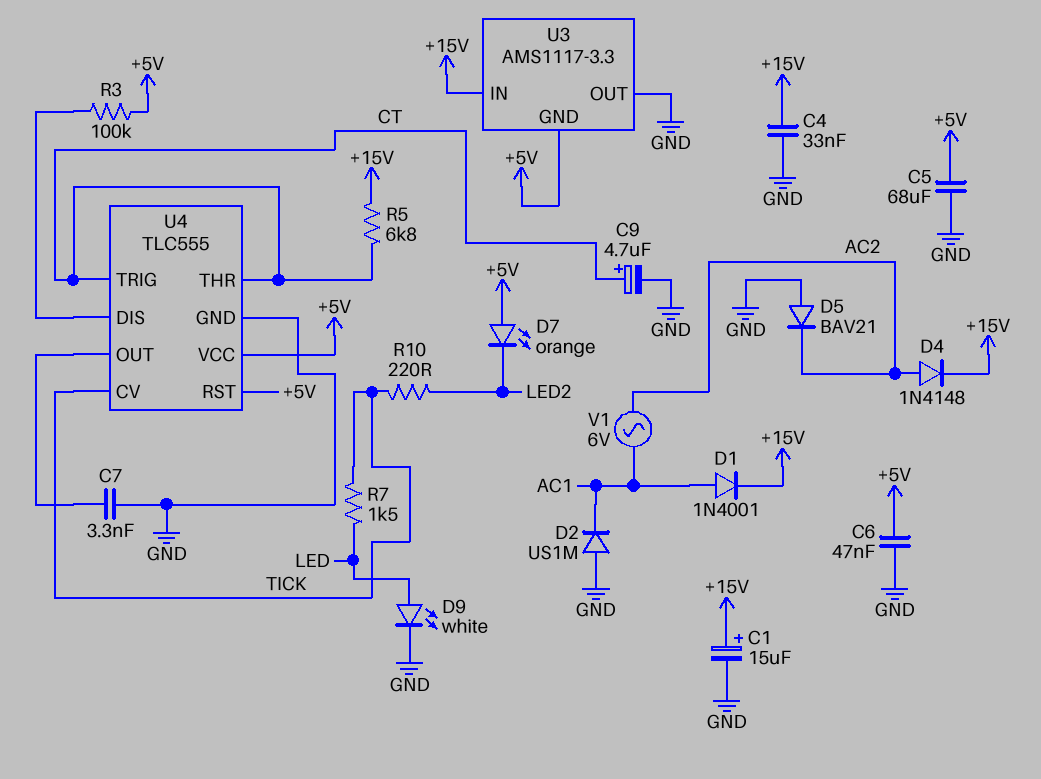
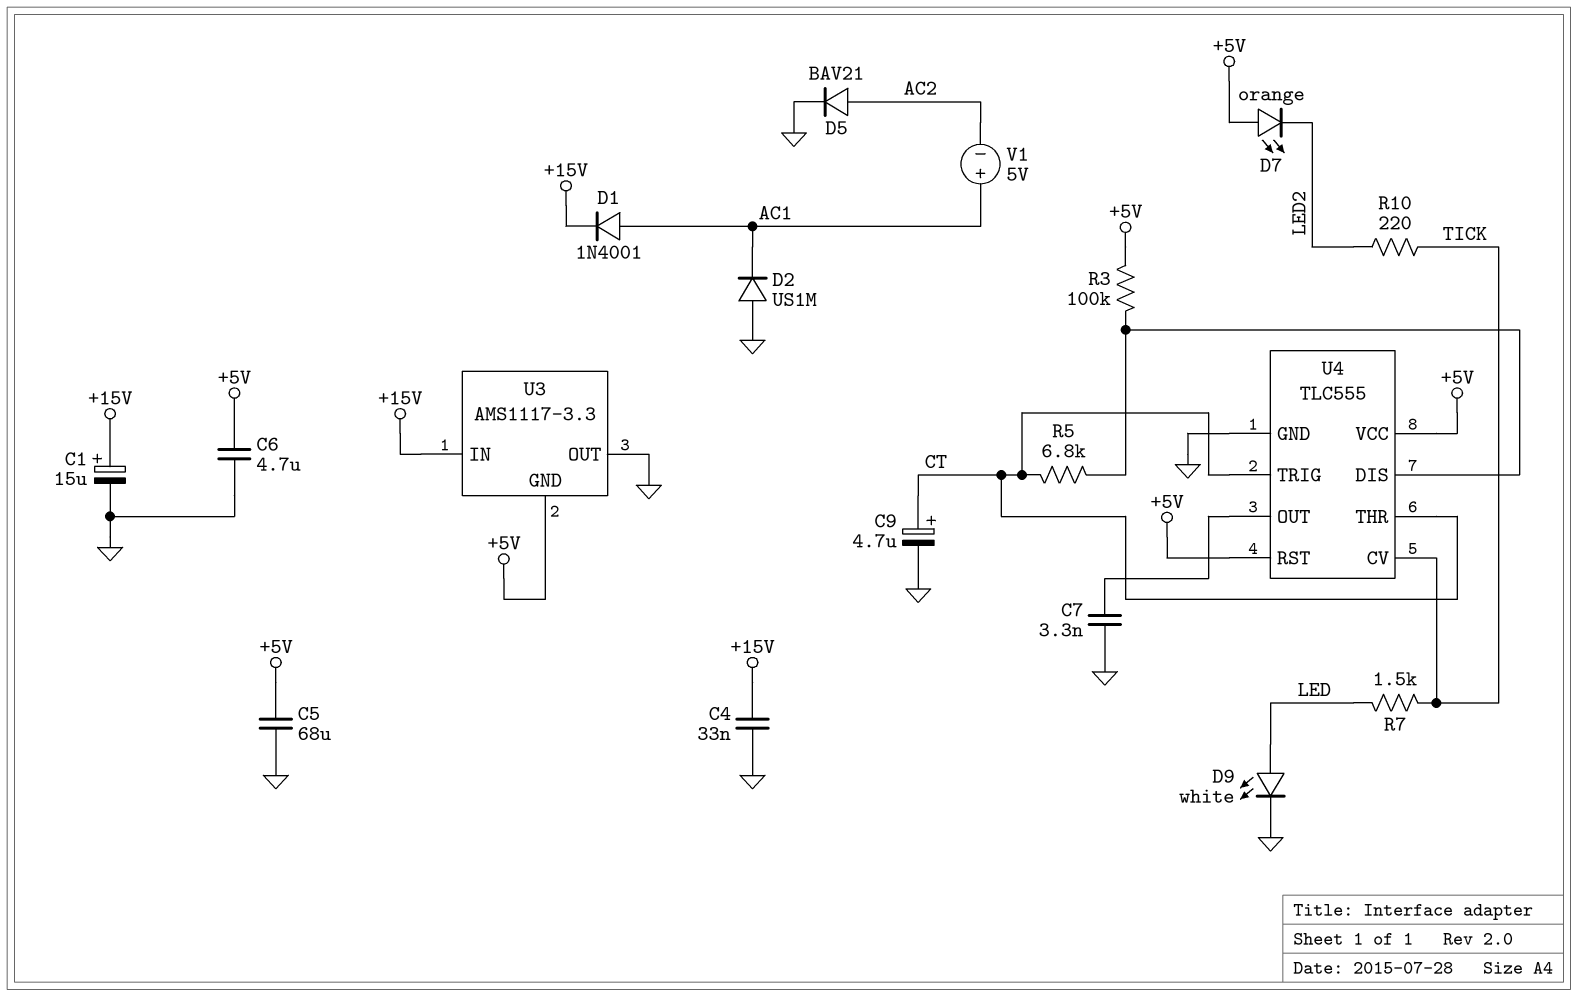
C6: 47nF (+5V, GND) -> 4.7uF (+5V, GND)
D4: diode 1N4148 (A AC2, K +15V) -> none
D5: diode BAV21 (A GND, K AC2) -> diode BAV21 (A AC2, K GND)
R5: 6.8k (+15V, CT) -> 6.8k (CT, U4/DIS)
V1: AC 6V (AC1, AC2) -> 5V (plus AC1, minus AC2)

